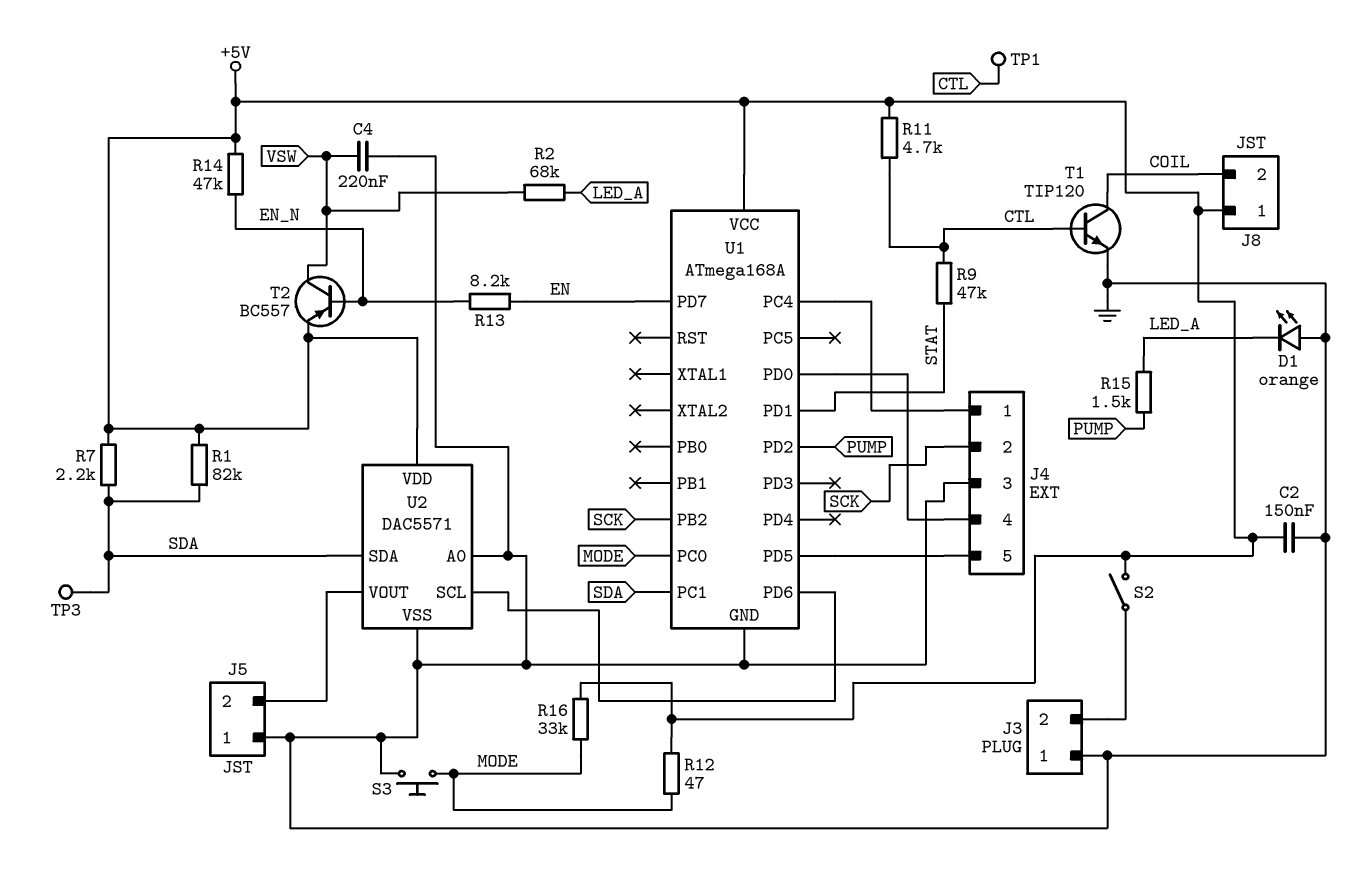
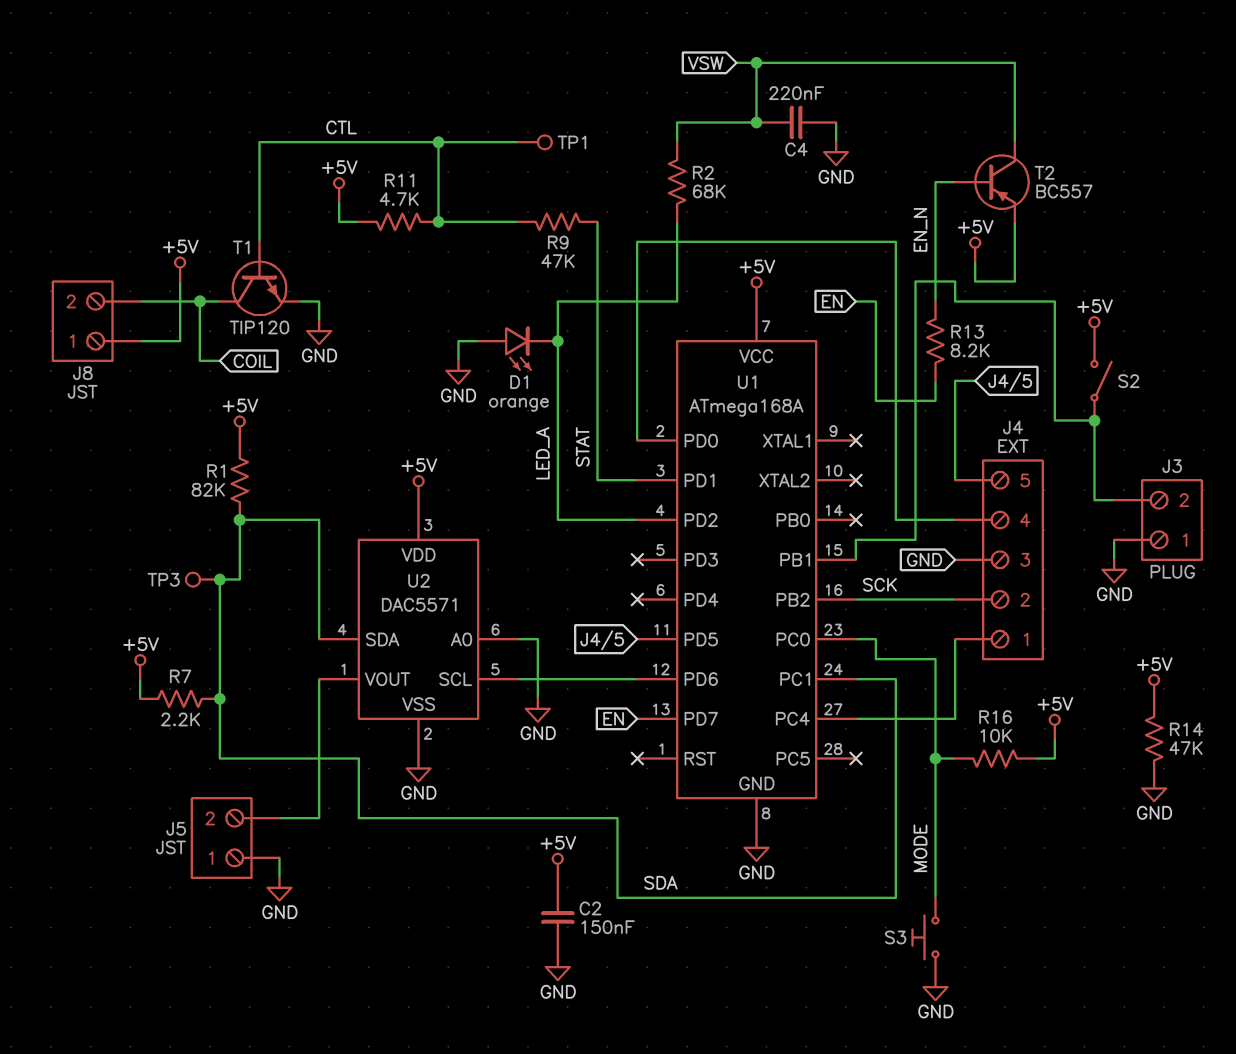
R12: 47 (+5V, MODE) -> none
R14: 47k (+5V, EN_N) -> 47k (+5V, GND)
R15: 1.5k (LED_A, PUMP) -> none
R16: 33k (+5V, MODE) -> 10k (+5V, MODE)
U1 pin PB1: none -> J3/2
U1 pin PD2: PUMP -> LED_A

